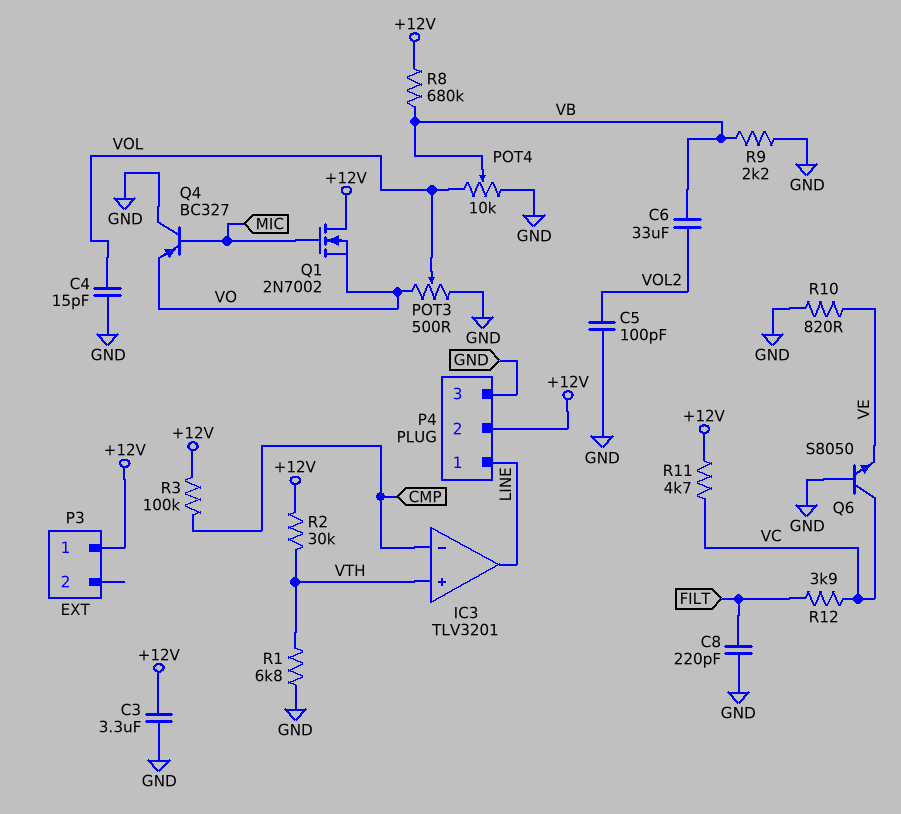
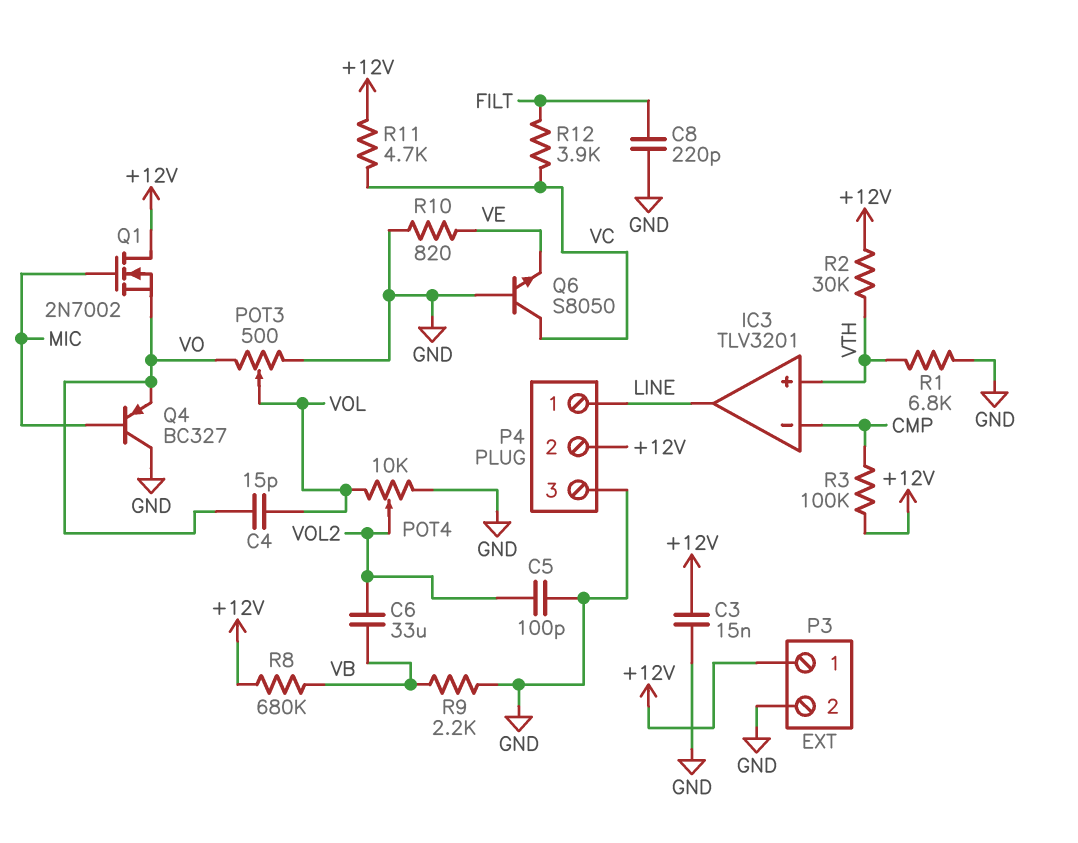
C3: 3.3uF (+12V, GND) -> 15nF (+12V, GND)
C4: 15pF (GND, VOL) -> 15pF (VO, VOL)
P3 pin 2: none -> GND
POT4: 10k (GND, VOL, wiper VB) -> 10k (GND, VOL, wiper VOL2)

